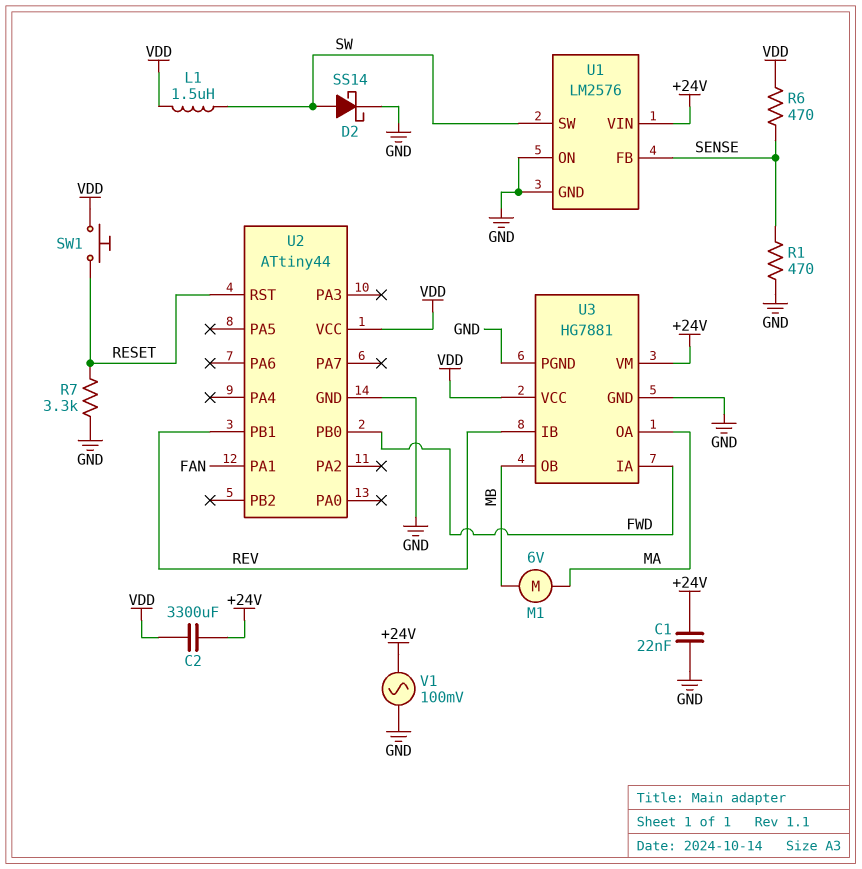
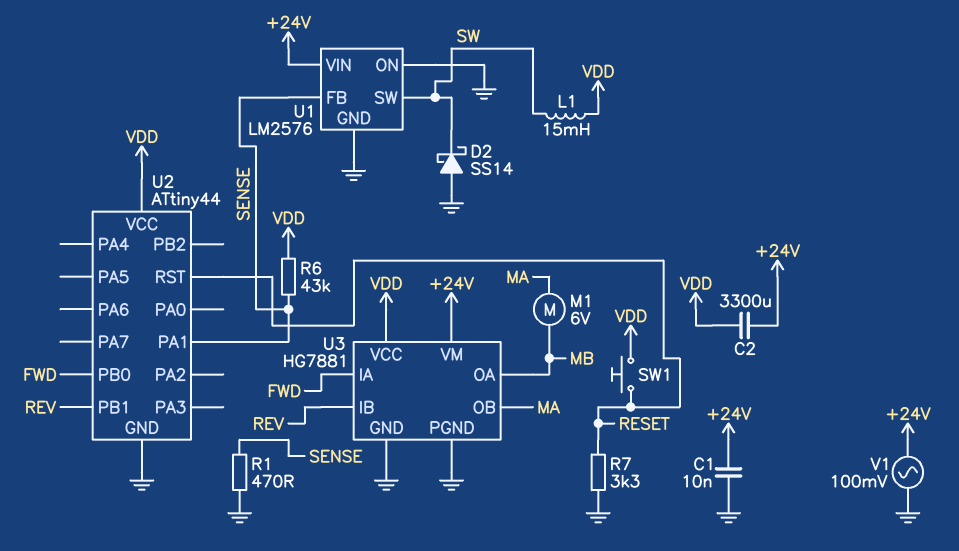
C1: 22nF (+24V, GND) -> 10nF (+24V, GND)
D2: schottky SS14 (A SW, K GND) -> schottky SS14 (A GND, K SW)
L1: 1.5uH (SW, VDD) -> 15mH (SW, VDD)
R6: 470 (SENSE, VDD) -> 43k (SENSE, VDD)
U2 pin PA1: FAN -> SENSE
U3 pin OA: MA -> MB
U3 pin OB: MB -> MA

